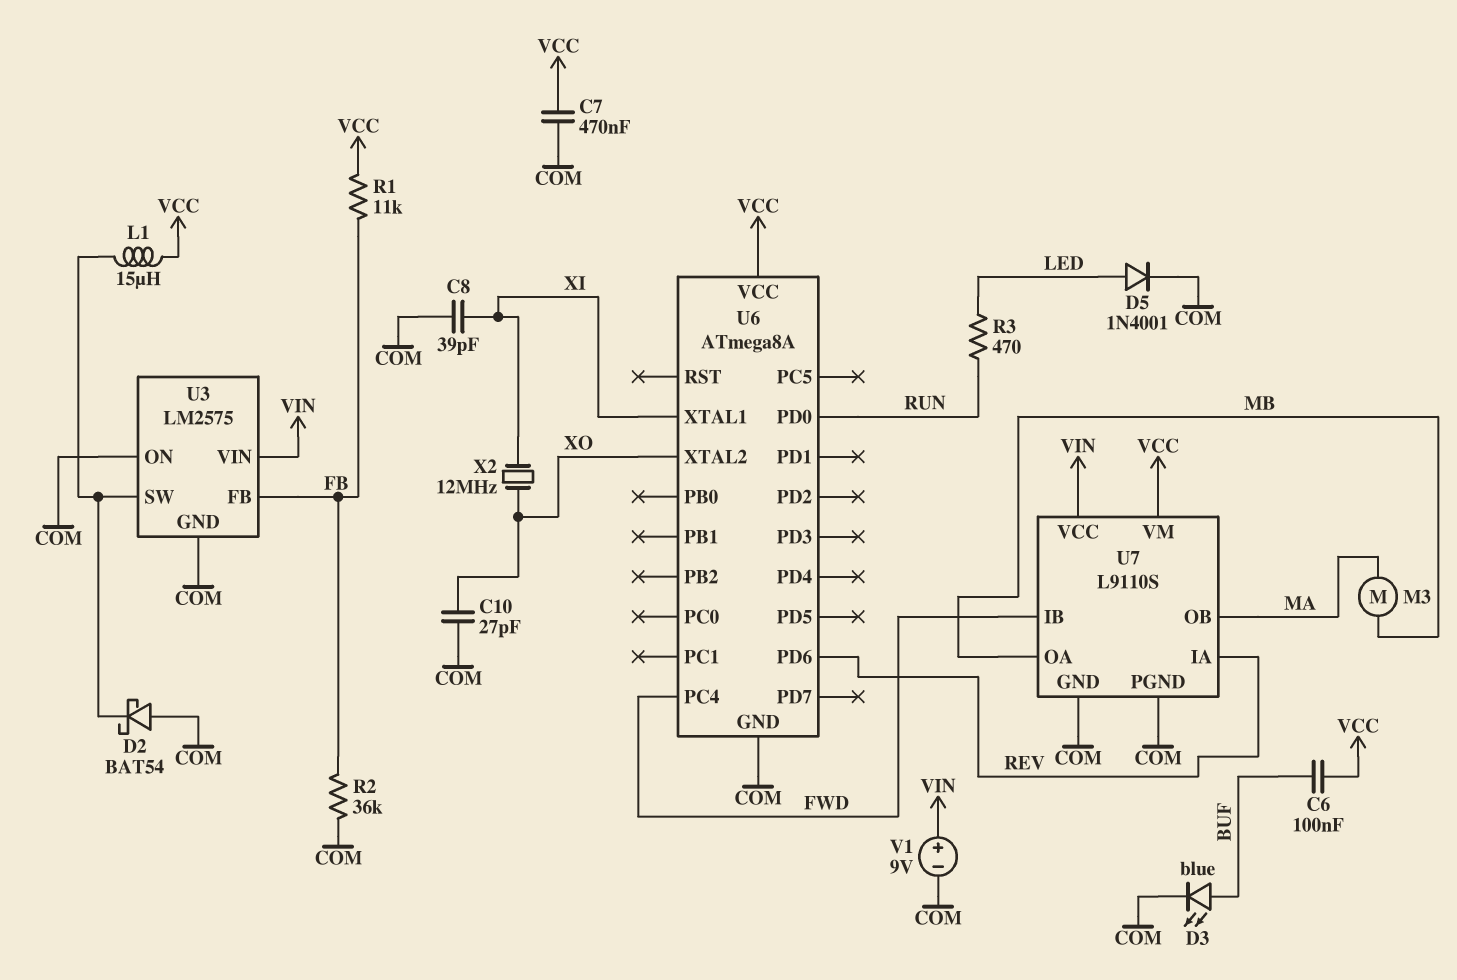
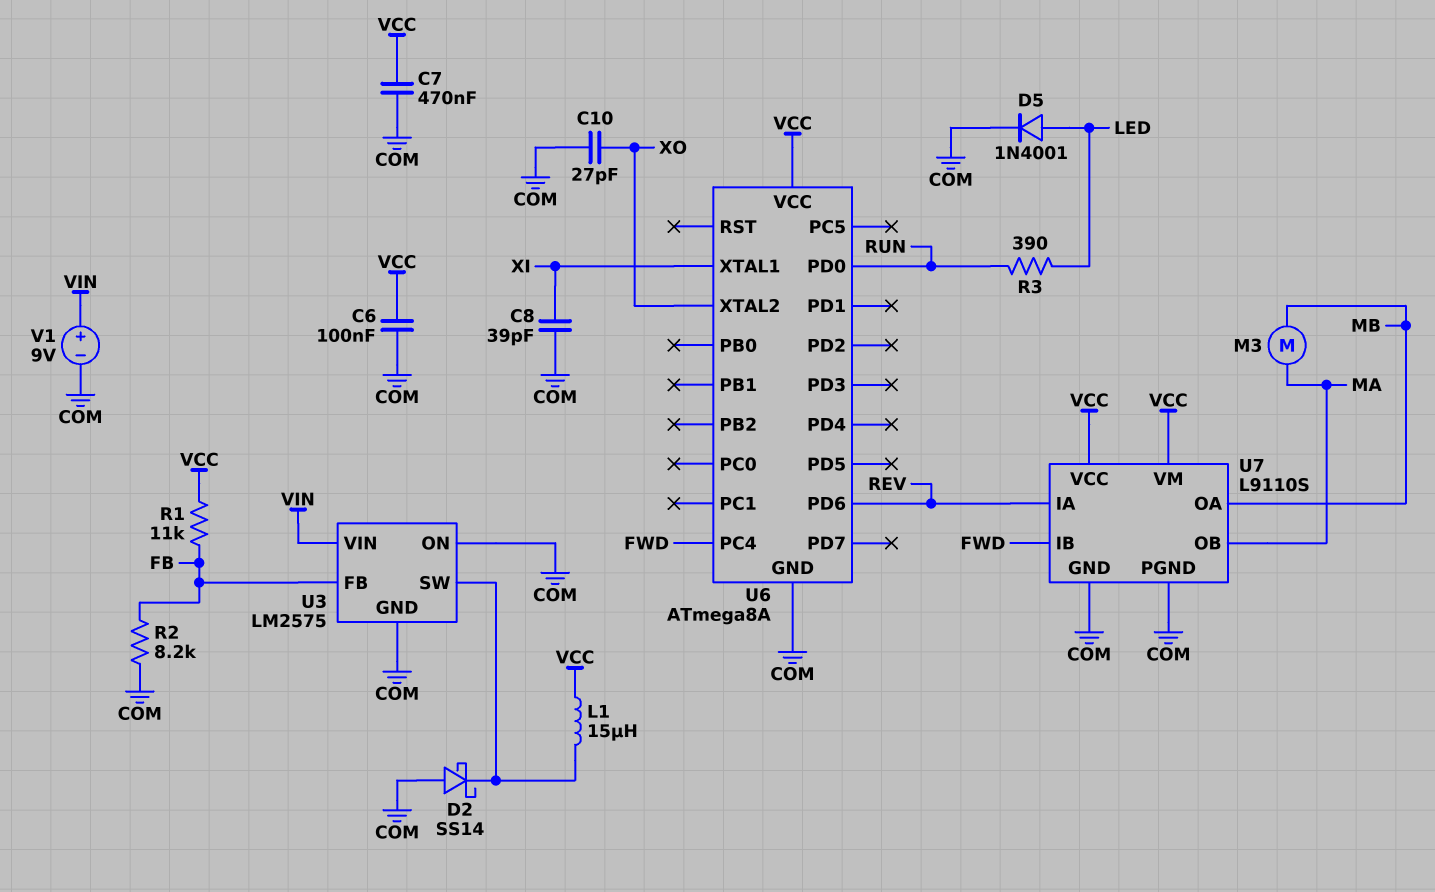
C6: 100nF (BUF, VCC) -> 100nF (COM, VCC)
D2: schottky BAT54 (A COM, K U3/SW) -> schottky SS14 (A COM, K U3/SW)
D3: LED blue (A BUF, K COM) -> none
R2: 36k (COM, FB) -> 8.2k (COM, FB)
R3: 470 (LED, RUN) -> 390 (LED, RUN)
U7 pin VCC: VIN -> VCC
X2: 12MHz (XI, XO) -> none

